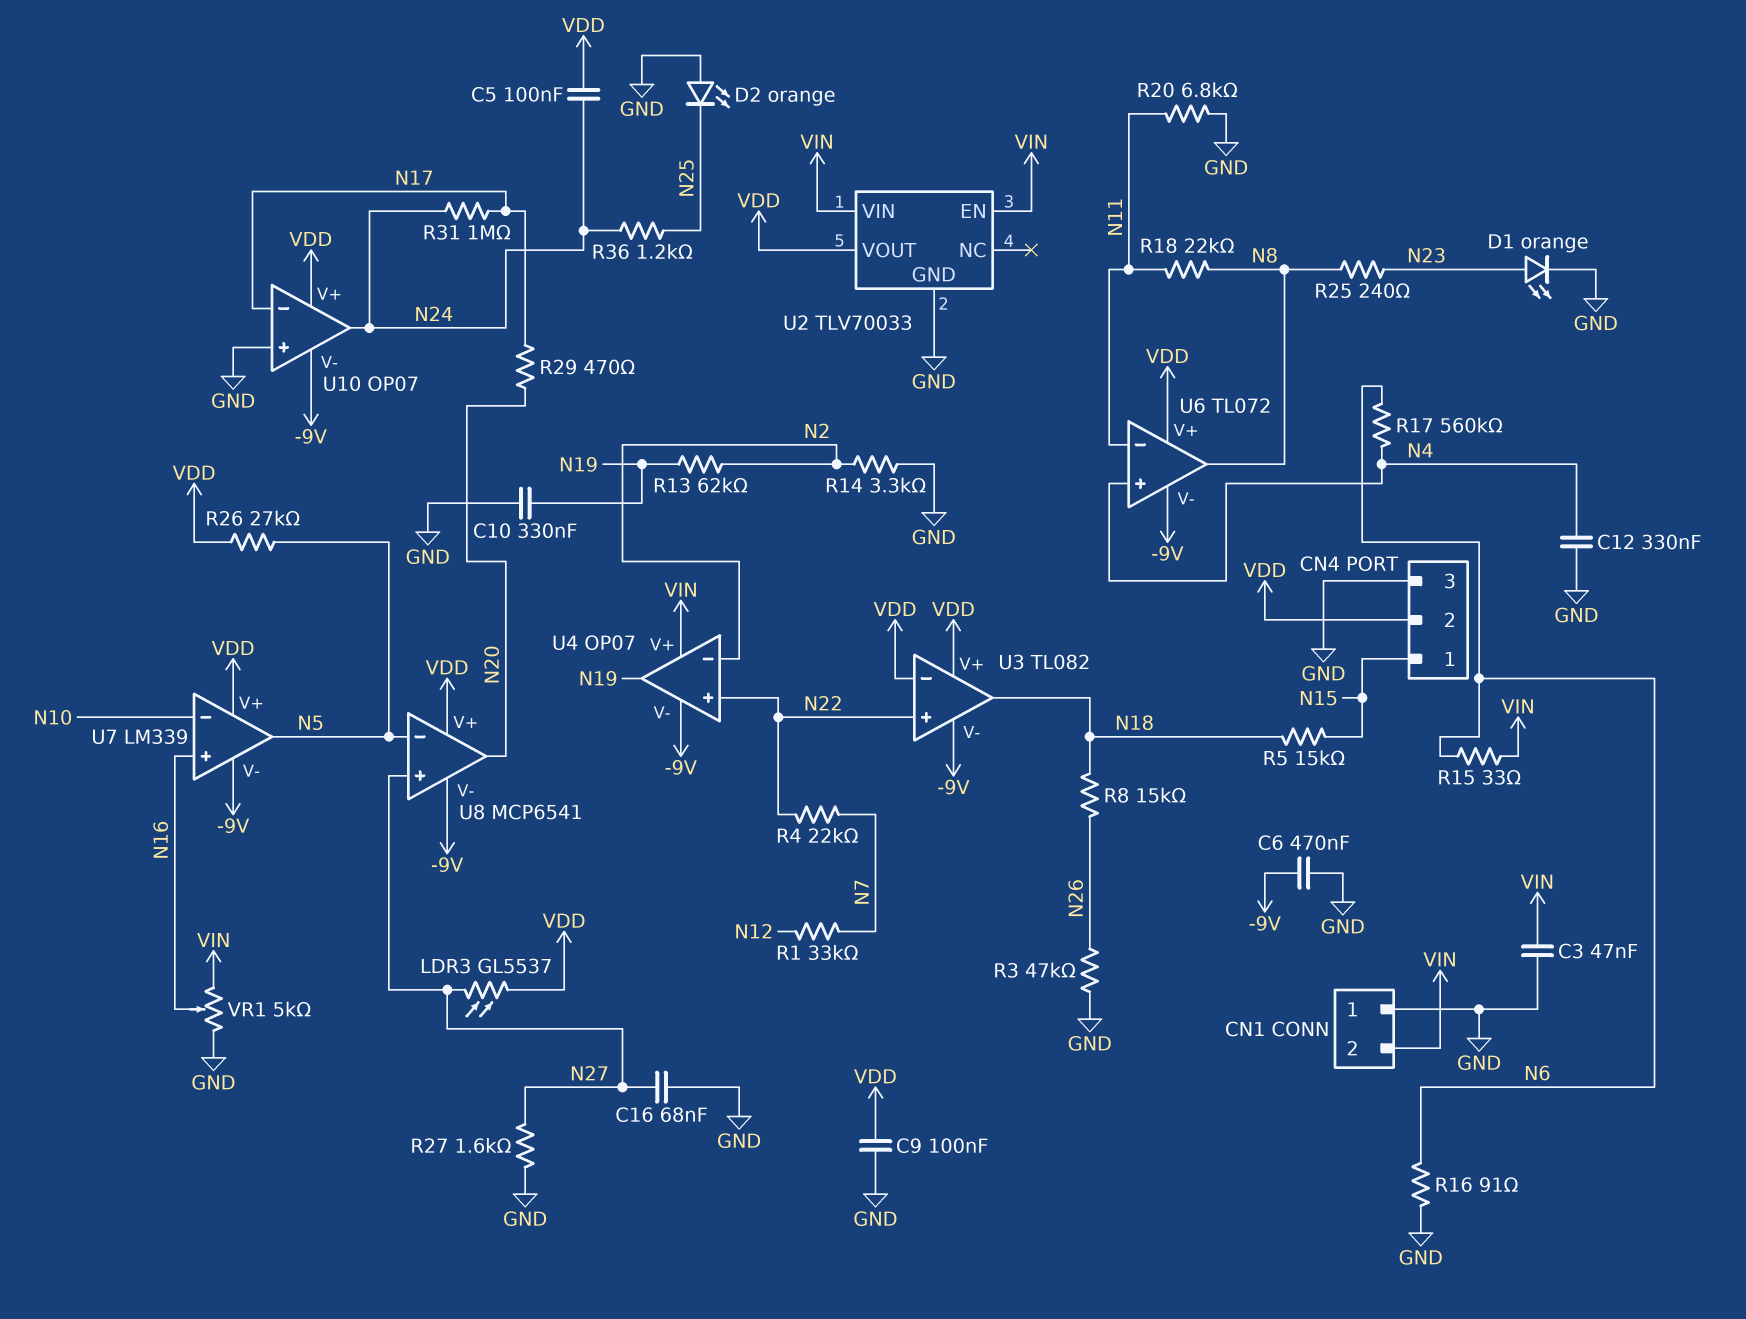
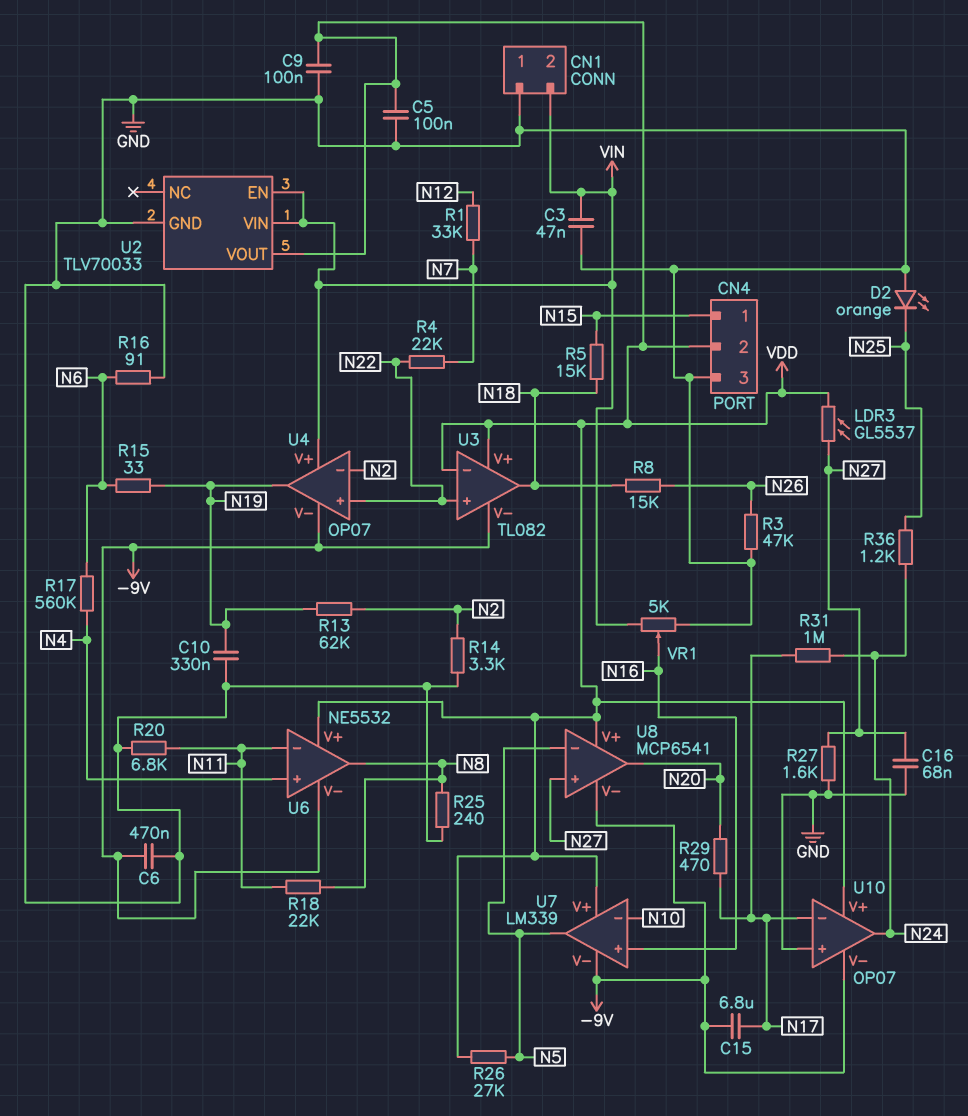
C5: 100nF (N24, VDD) -> 100nF (GND, VDD)
C12: 330nF (GND, N4) -> none
C15: none -> 6.8uF (-9V, N17)
D1: LED orange (A N23, K GND) -> none
R15: 33 (N6, VIN) -> 33 (N6, N19)
R25: 240 (N8, N23) -> 240 (GND, N8)
U6: TL072 -> NE5532

